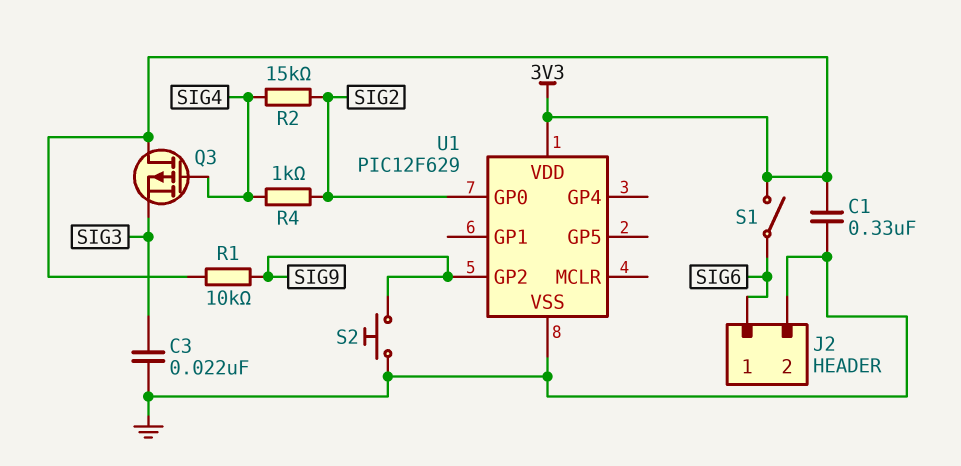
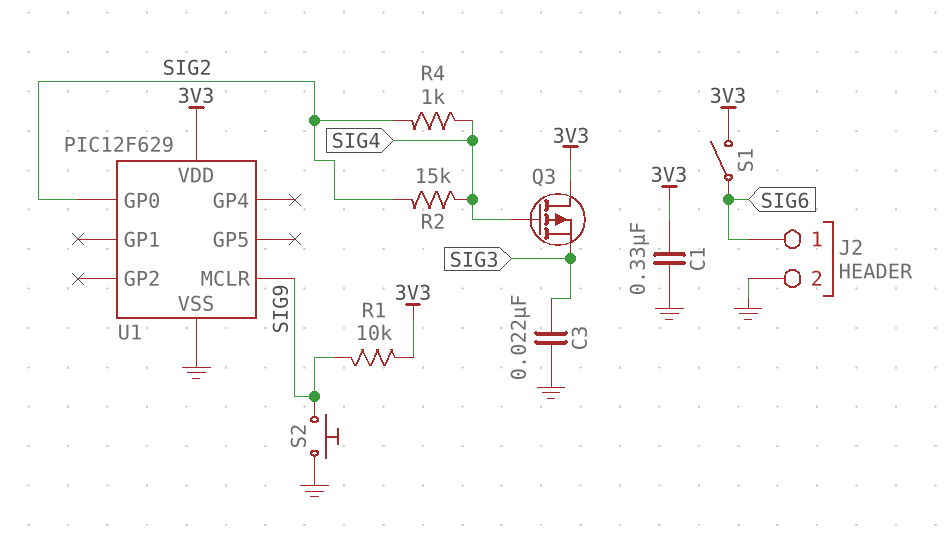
U1 pin GP2: SIG9 -> none
U1 pin MCLR: none -> SIG9

